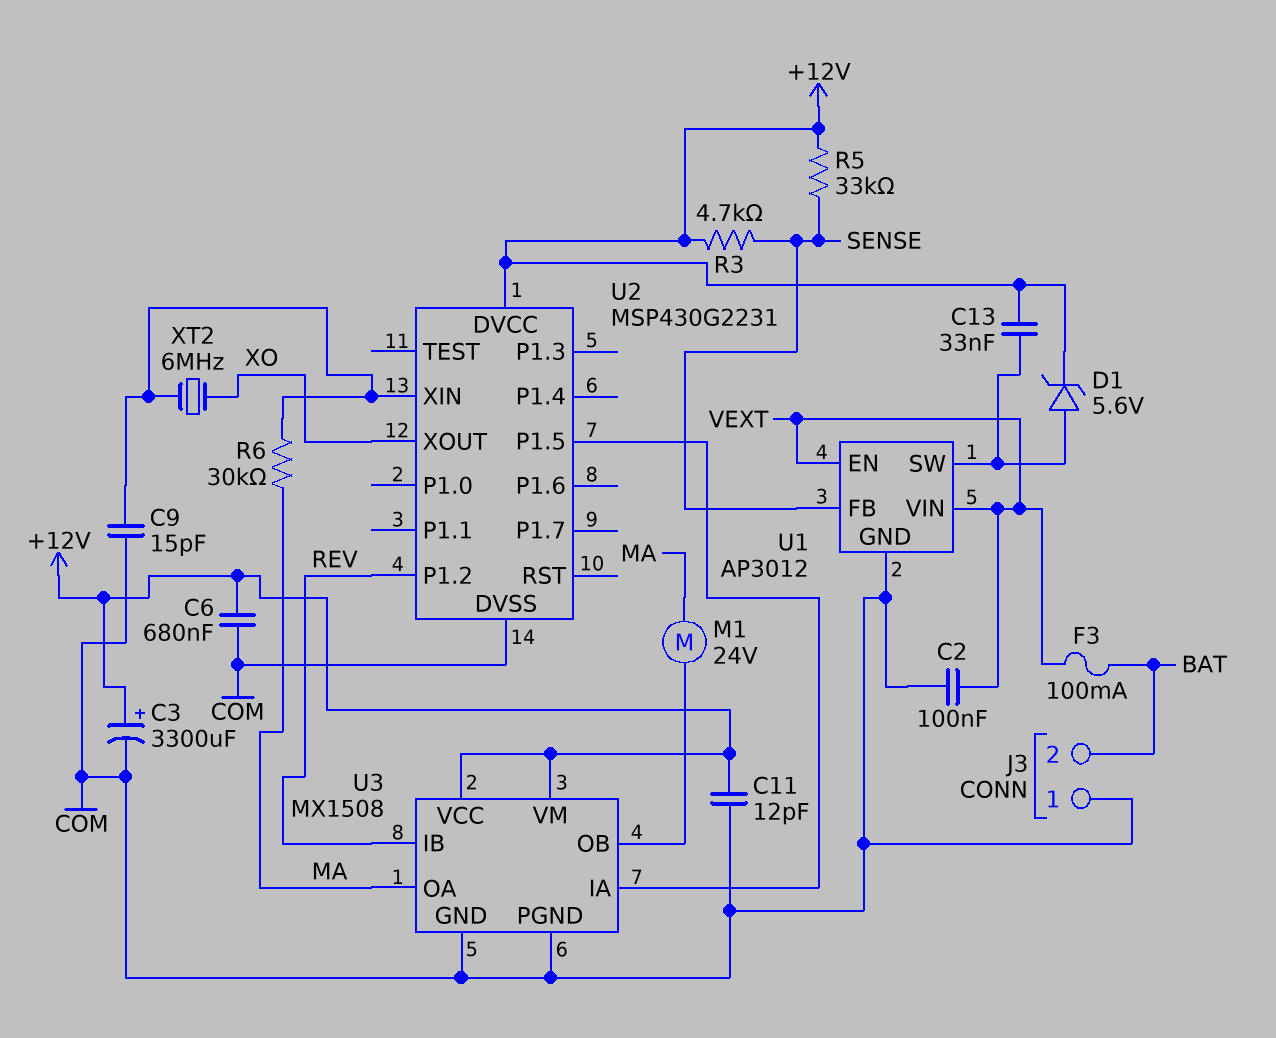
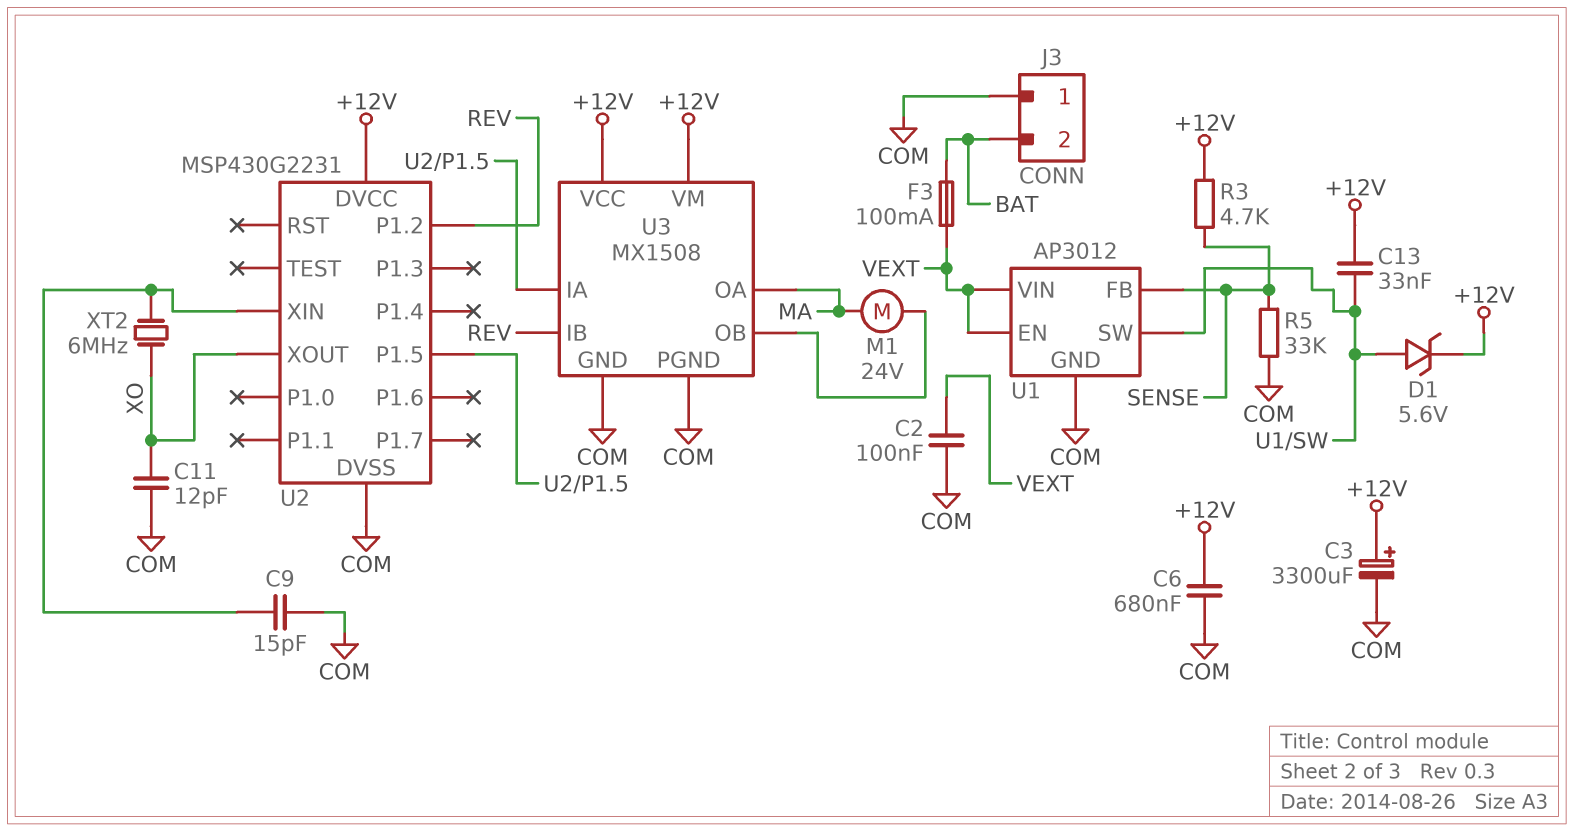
C11: 12pF (+12V, COM) -> 12pF (COM, XO)
R5: 33k (+12V, SENSE) -> 33k (COM, SENSE)
R6: 30k (MA, U2/XIN) -> none

